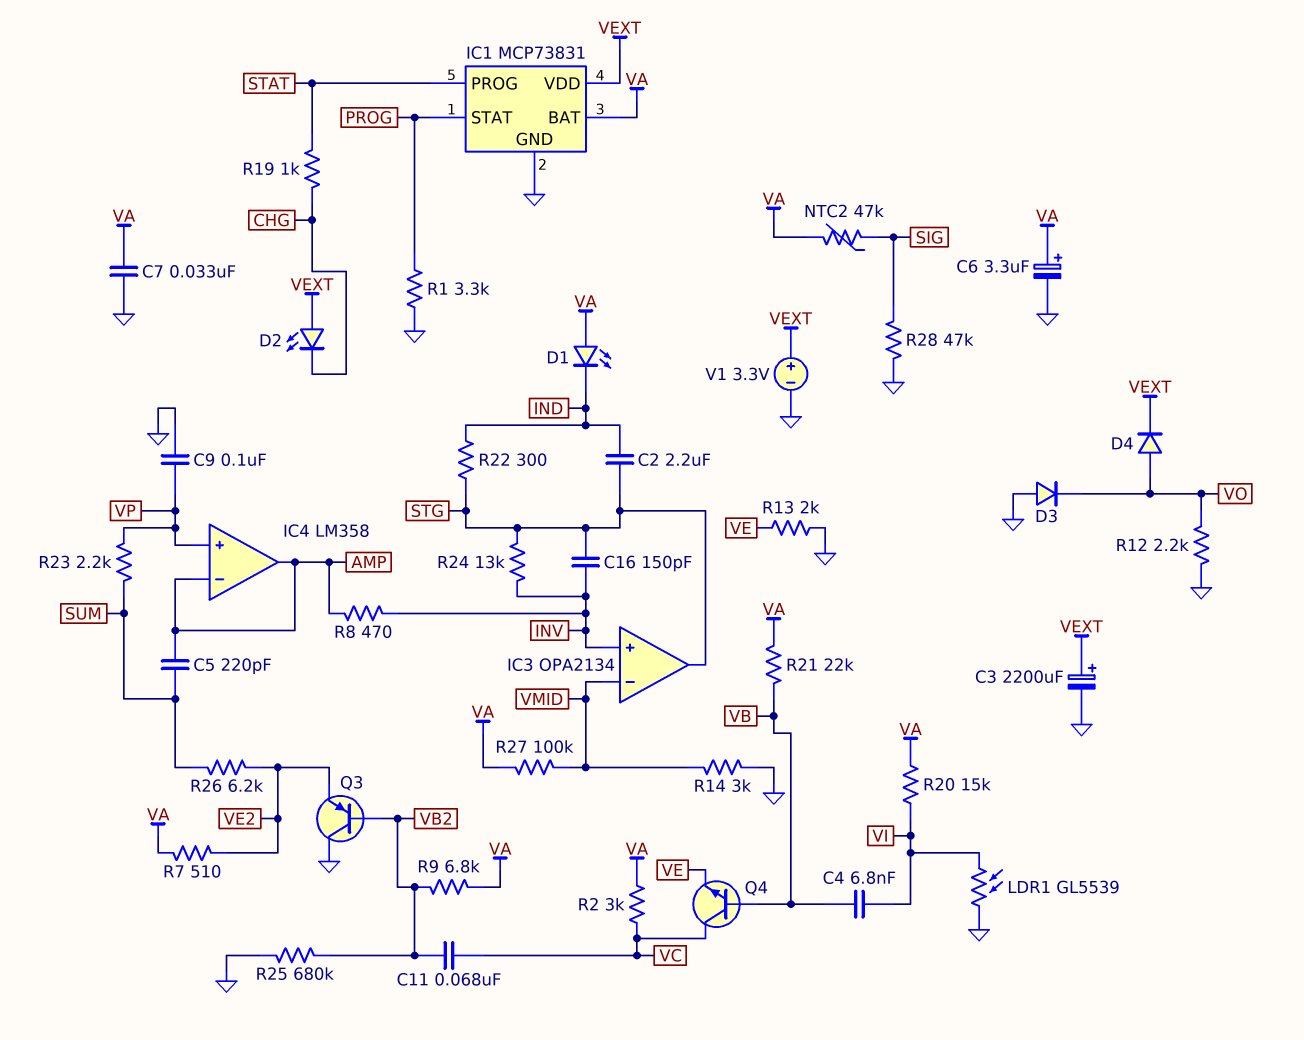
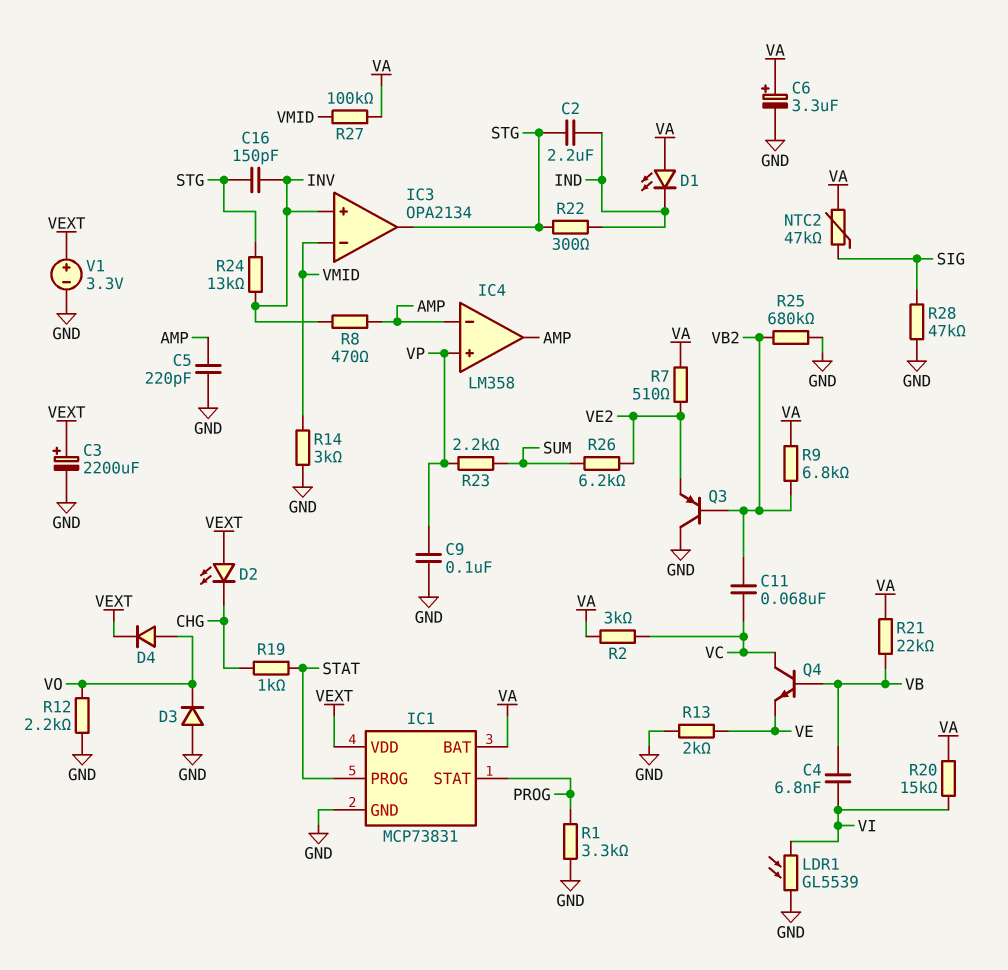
C5: 220pF (AMP, SUM) -> 220pF (AMP, GND)
C7: 33nF (GND, VA) -> none

